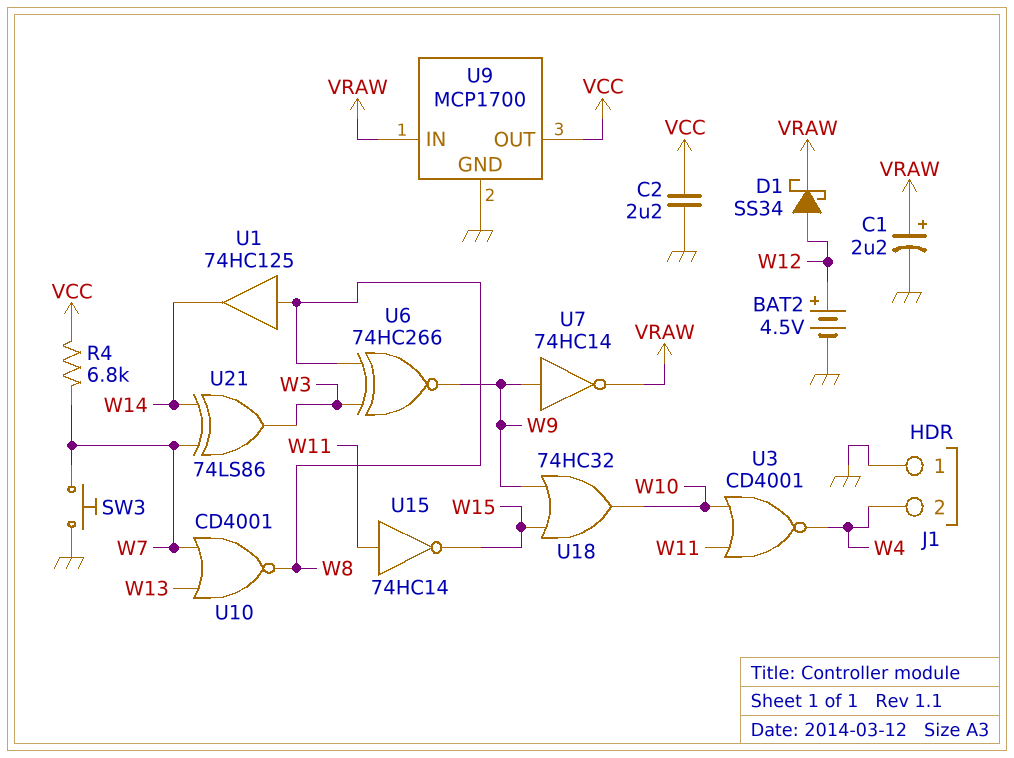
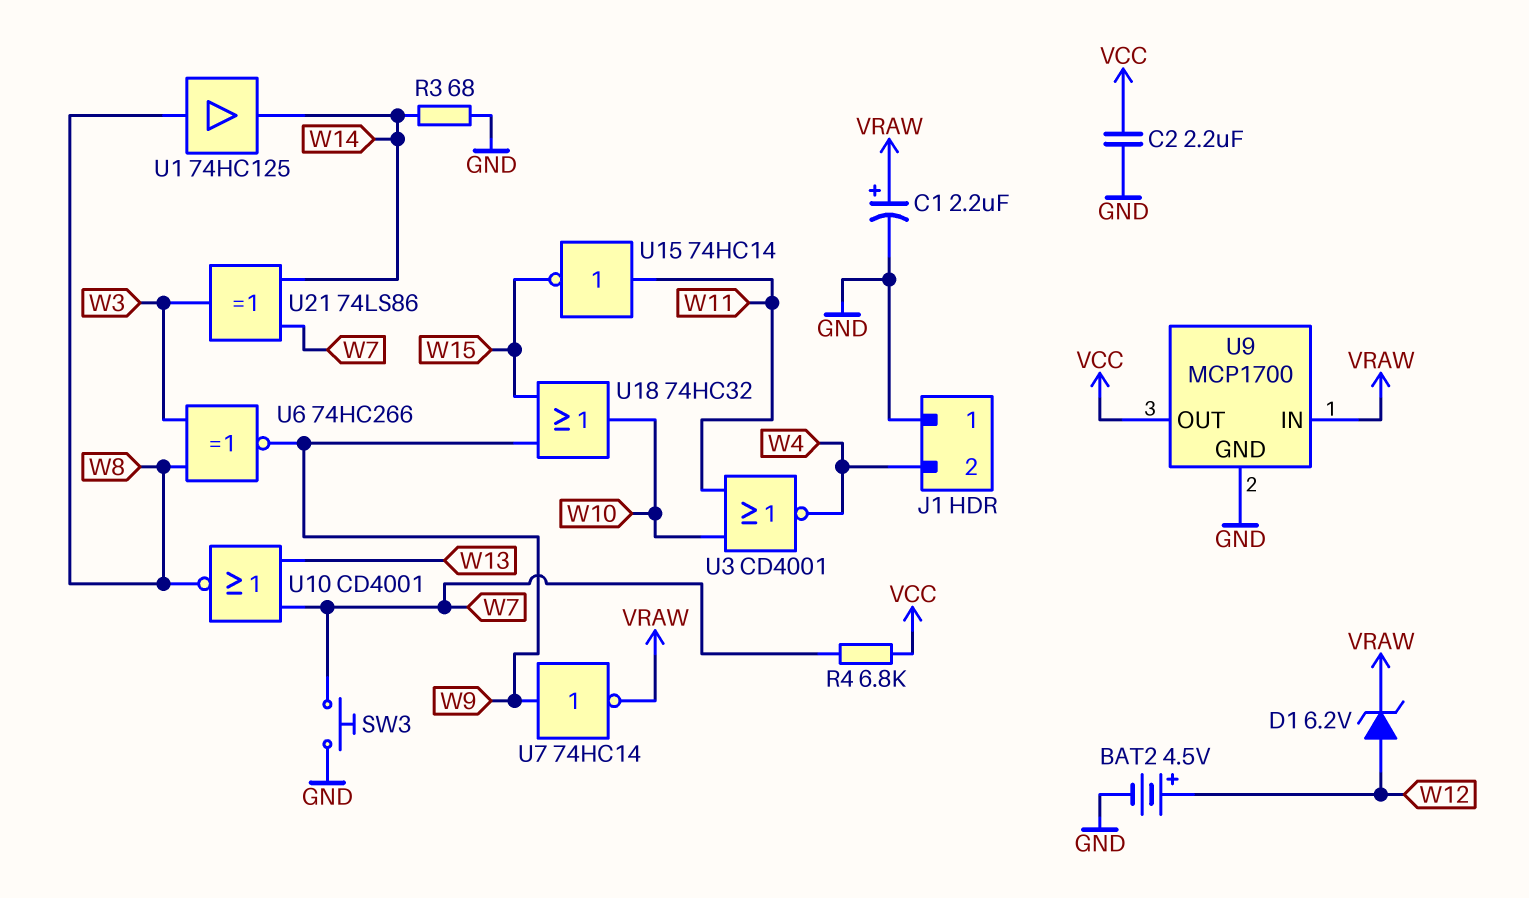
D1: schottky SS34 (A W12, K VRAW) -> zener 6.2V (A W12, K VRAW)
R3: none -> 68 (GND, W14)

